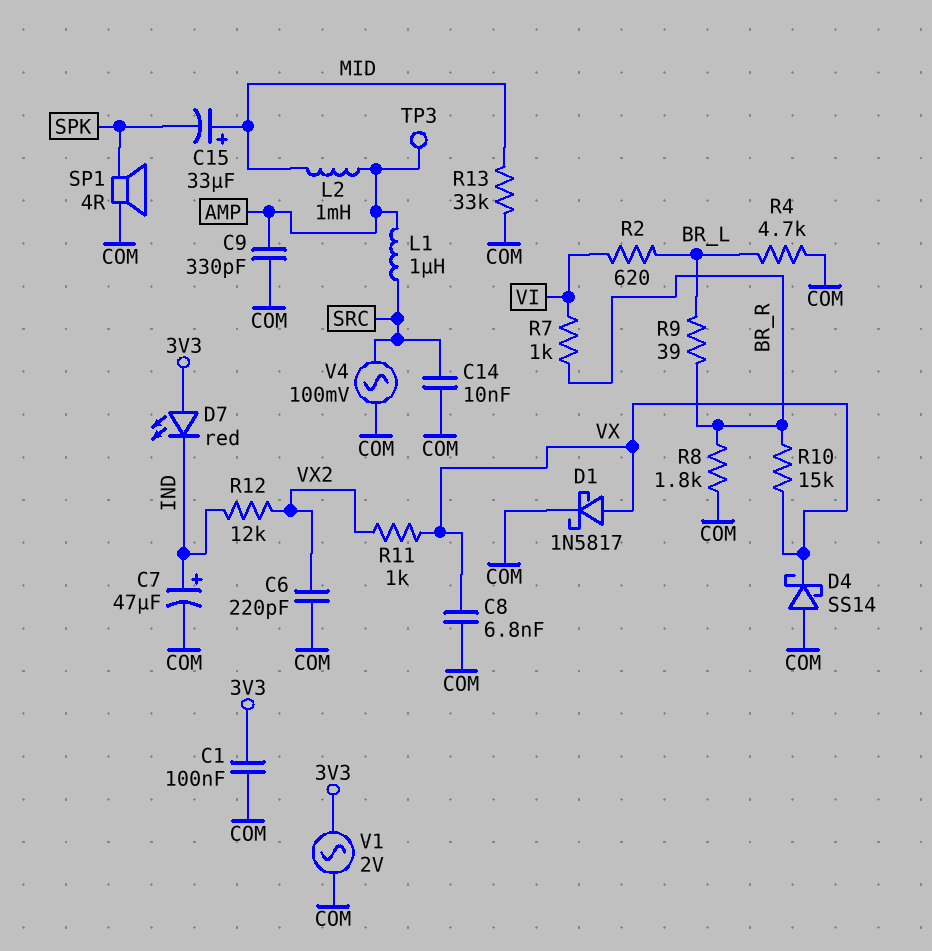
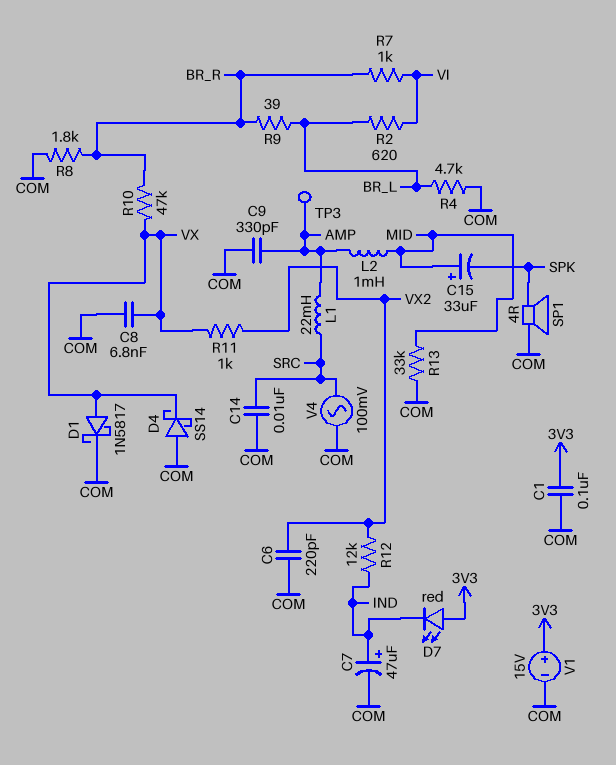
L1: 1uH (AMP, SRC) -> 22mH (AMP, SRC)
R10: 15k (BR_R, VX) -> 47k (BR_R, VX)
V1: AC 2V (3V3, COM) -> 15V (plus 3V3, minus COM)

